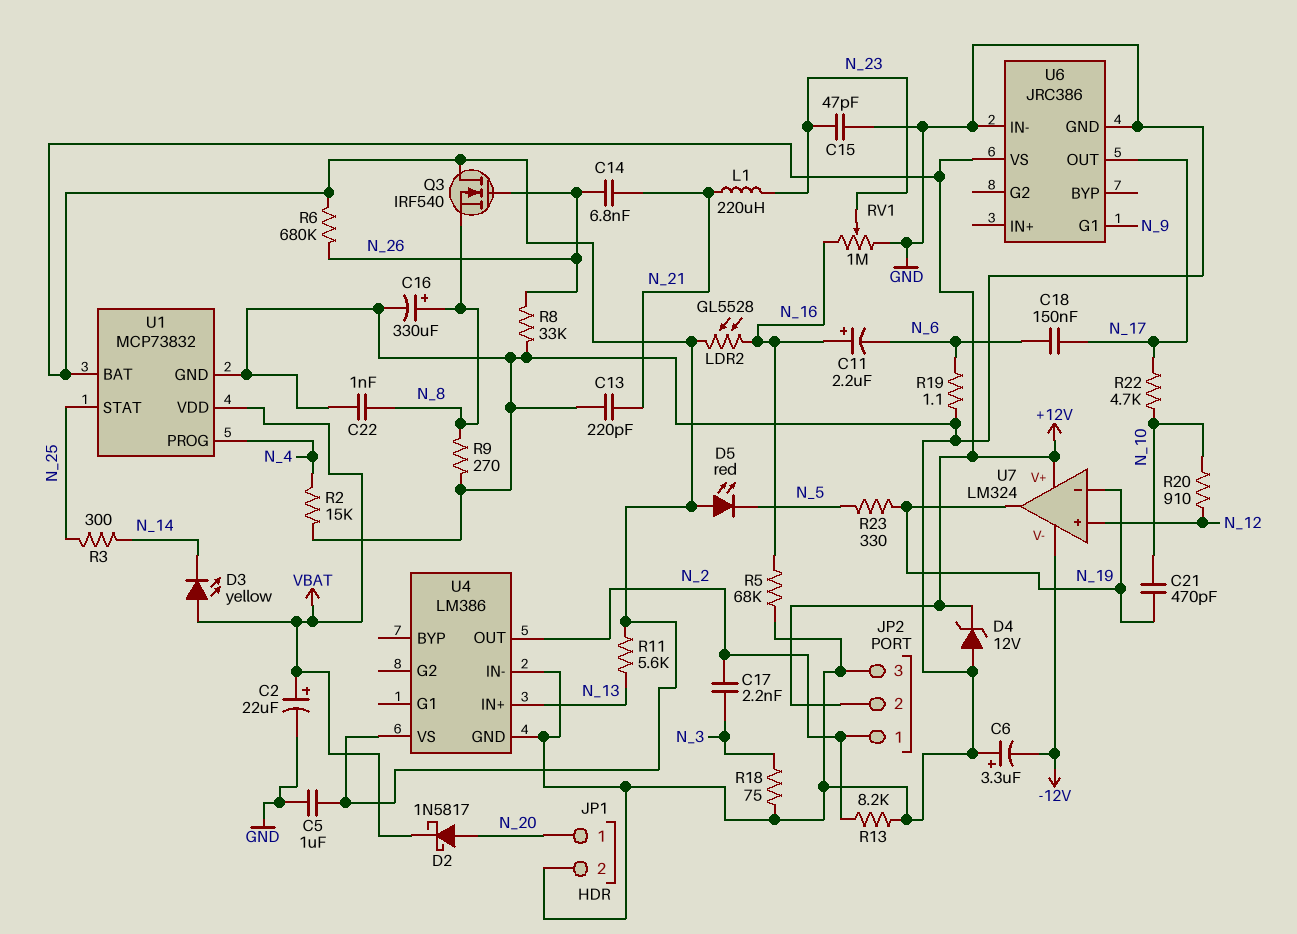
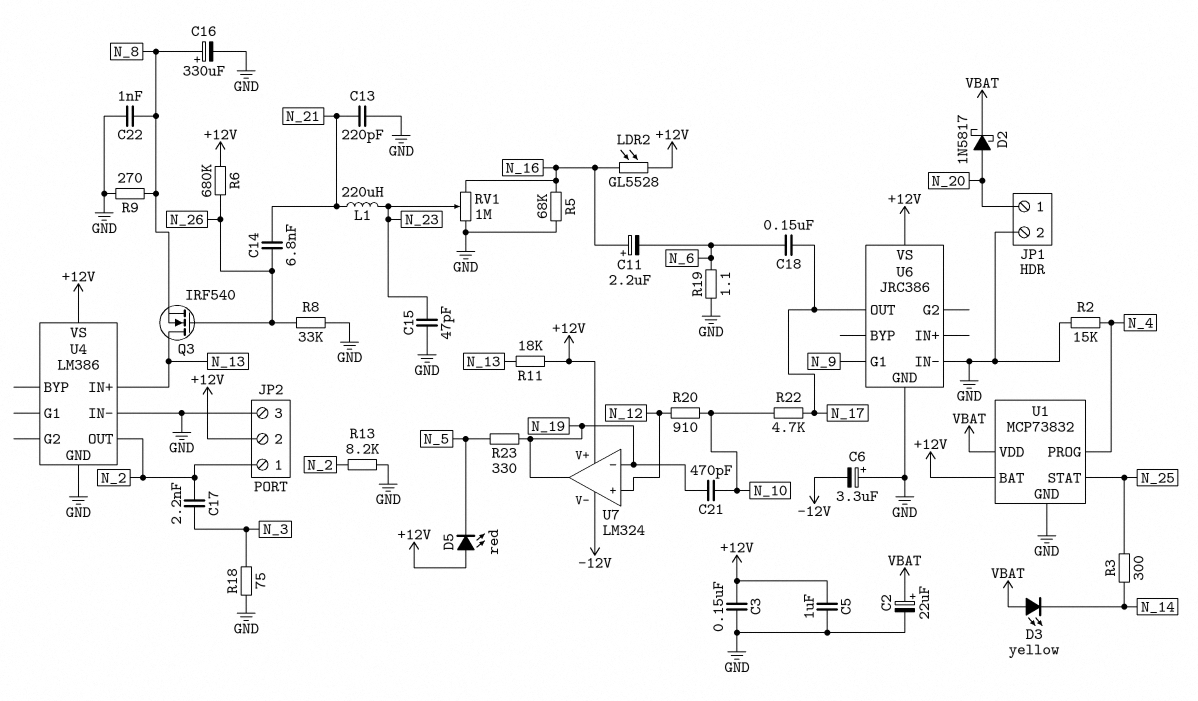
C3: none -> 150nF (+12V, GND)
D4: zener 12V (A GND, K +12V) -> none
Q3: NMOS IRF540 (G N_26, D +12V, S N_8) -> NMOS IRF540 (G N_26, D N_13, S N_8)
R11: 5.6k (+12V, N_13) -> 18k (+12V, N_13)

